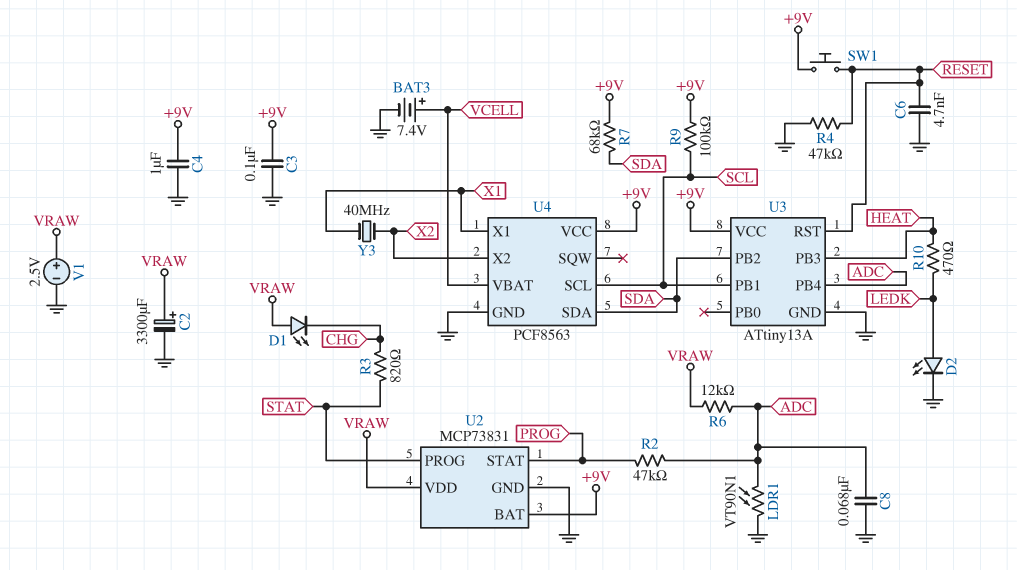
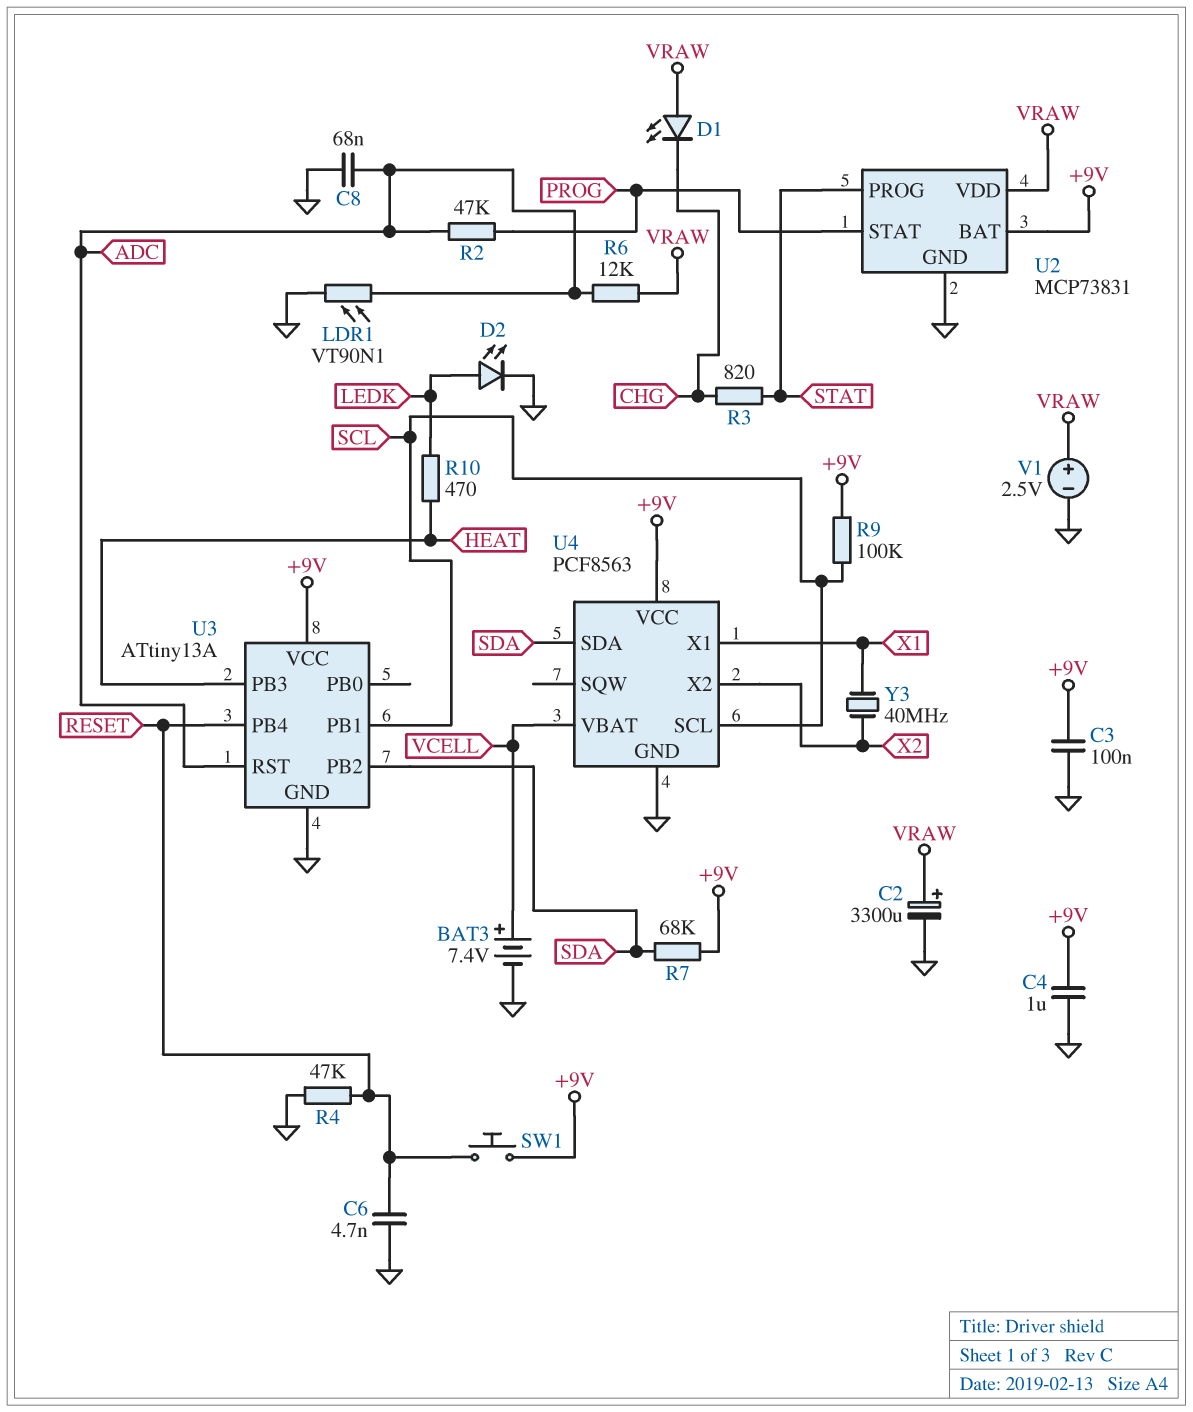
U3 pin PB4: ADC -> RESET
U3 pin RST: RESET -> ADC

